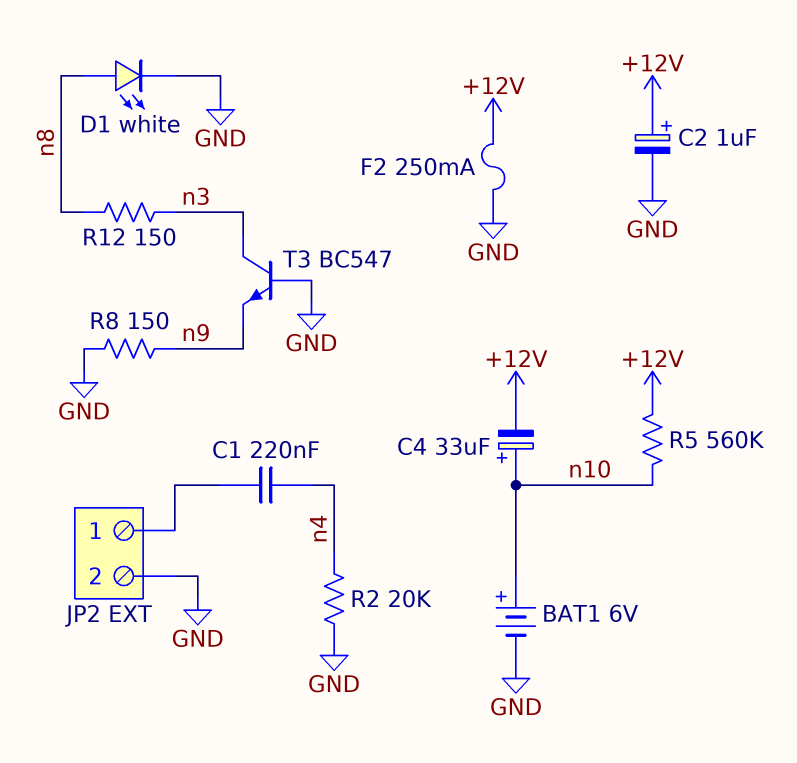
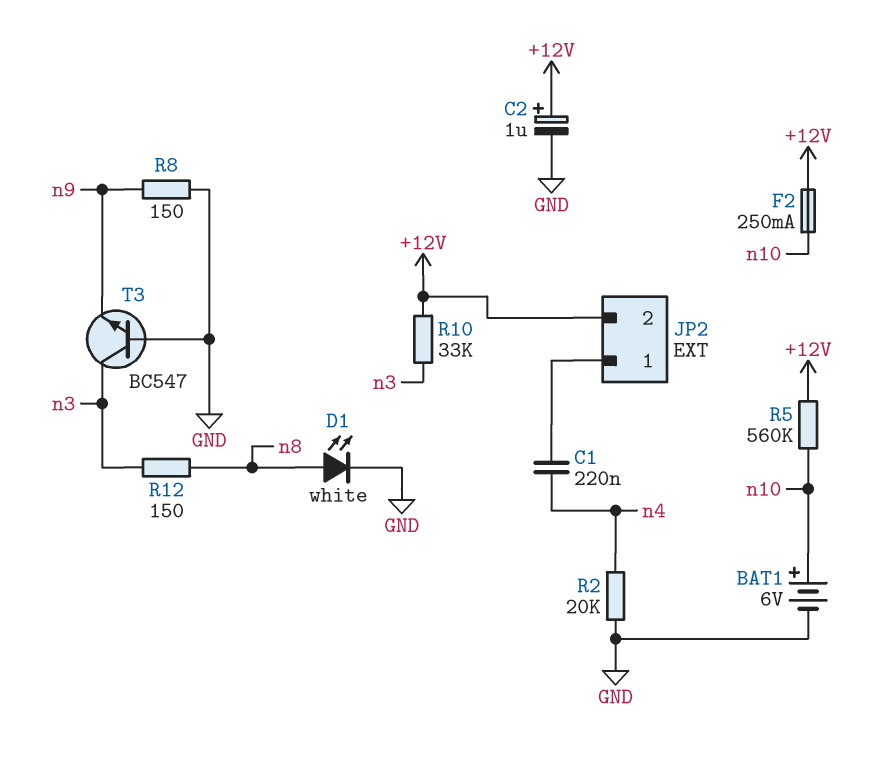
C4: 33uF (plus n10, minus +12V) -> none
F2: 250mA (+12V, GND) -> 250mA (+12V, n10)
JP2 pin 2: GND -> +12V
R10: none -> 33k (+12V, n3)

